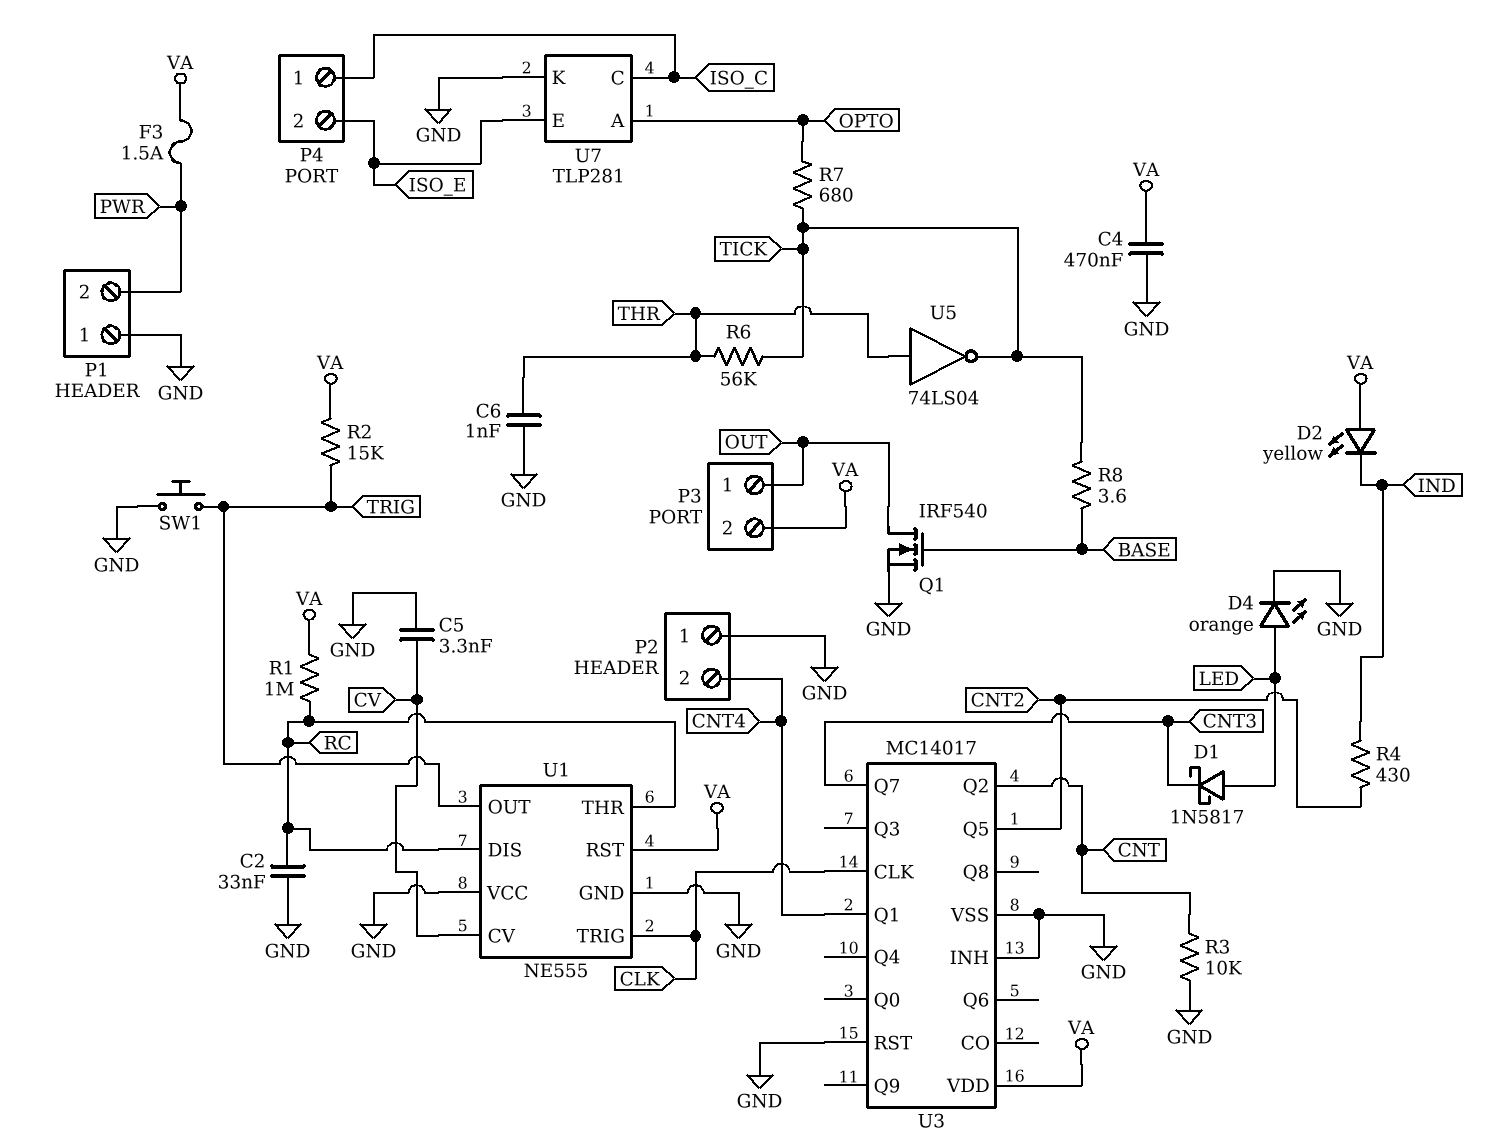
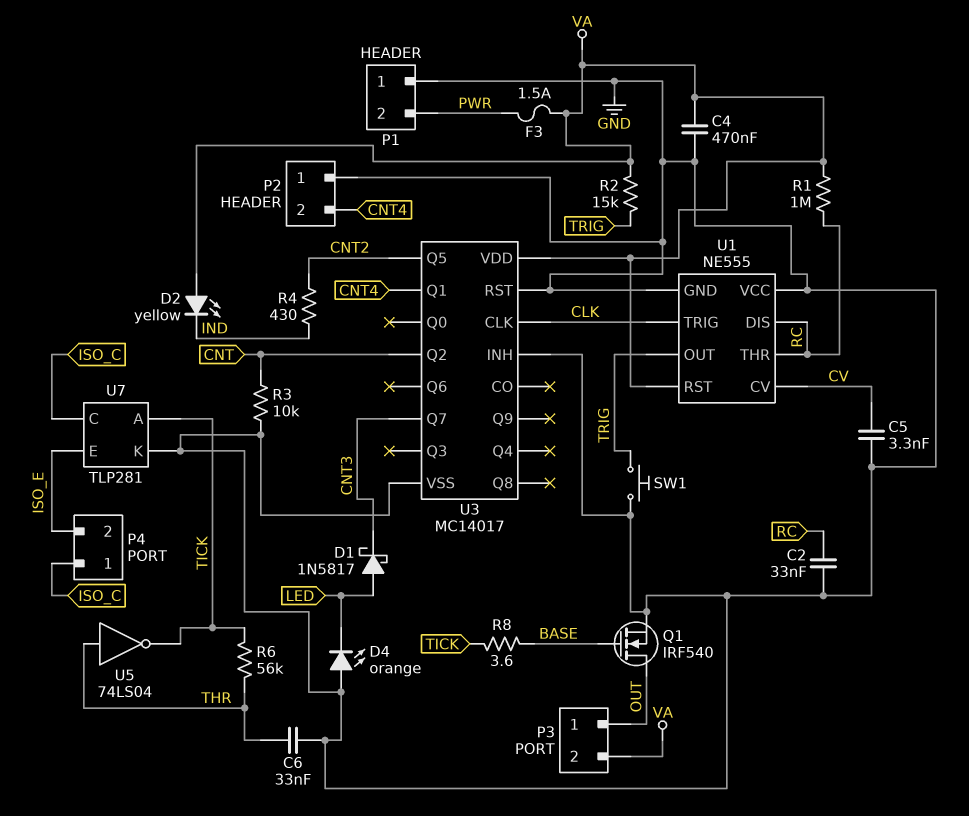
C6: 1nF (GND, THR) -> 33nF (GND, THR)
D4: LED orange (A LED, K GND) -> LED orange (A GND, K LED)
R7: 680 (OPTO, TICK) -> none
U7 pin A: OPTO -> TICK

